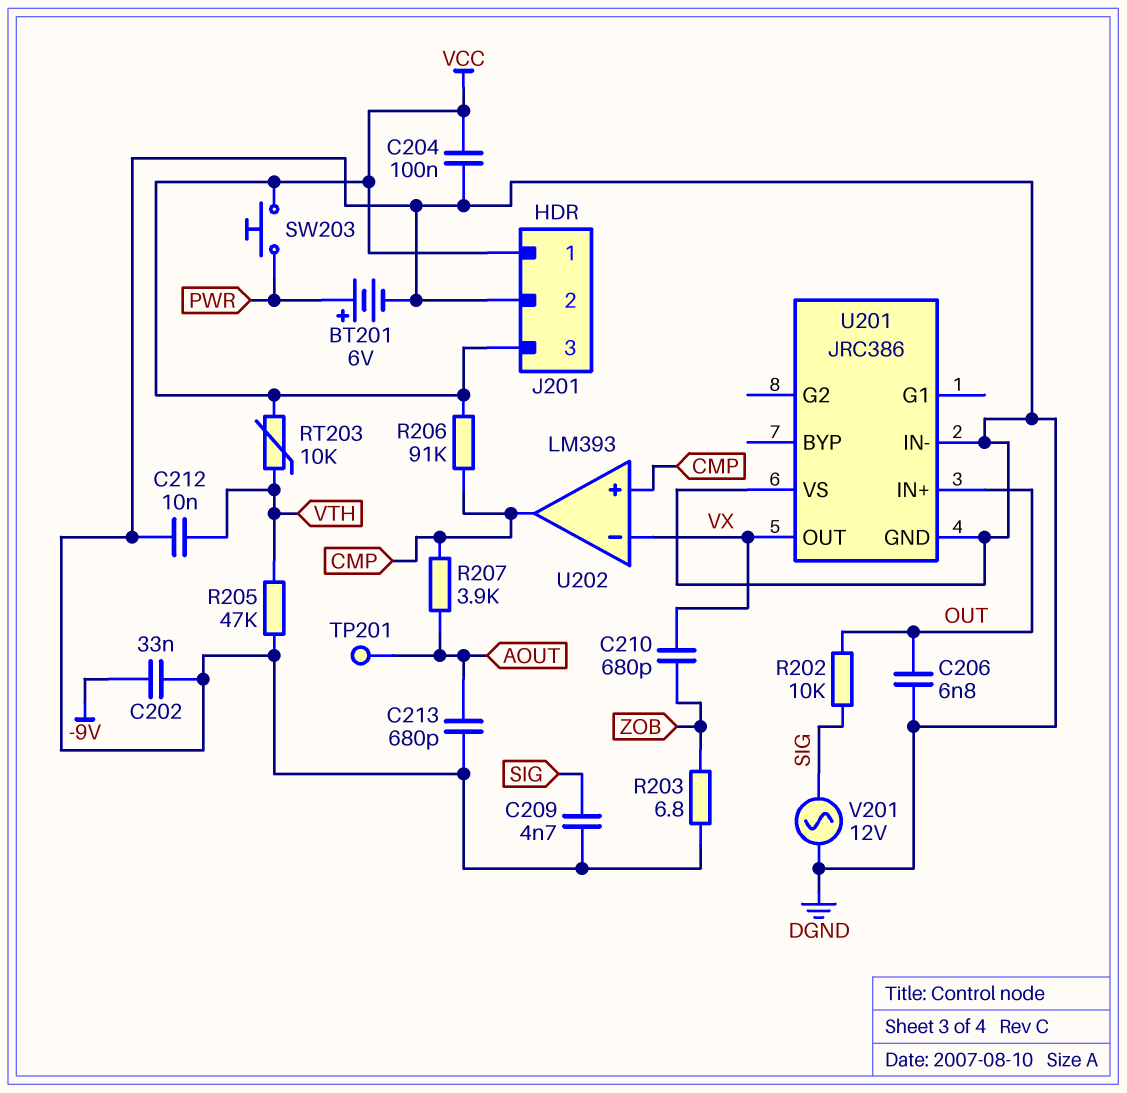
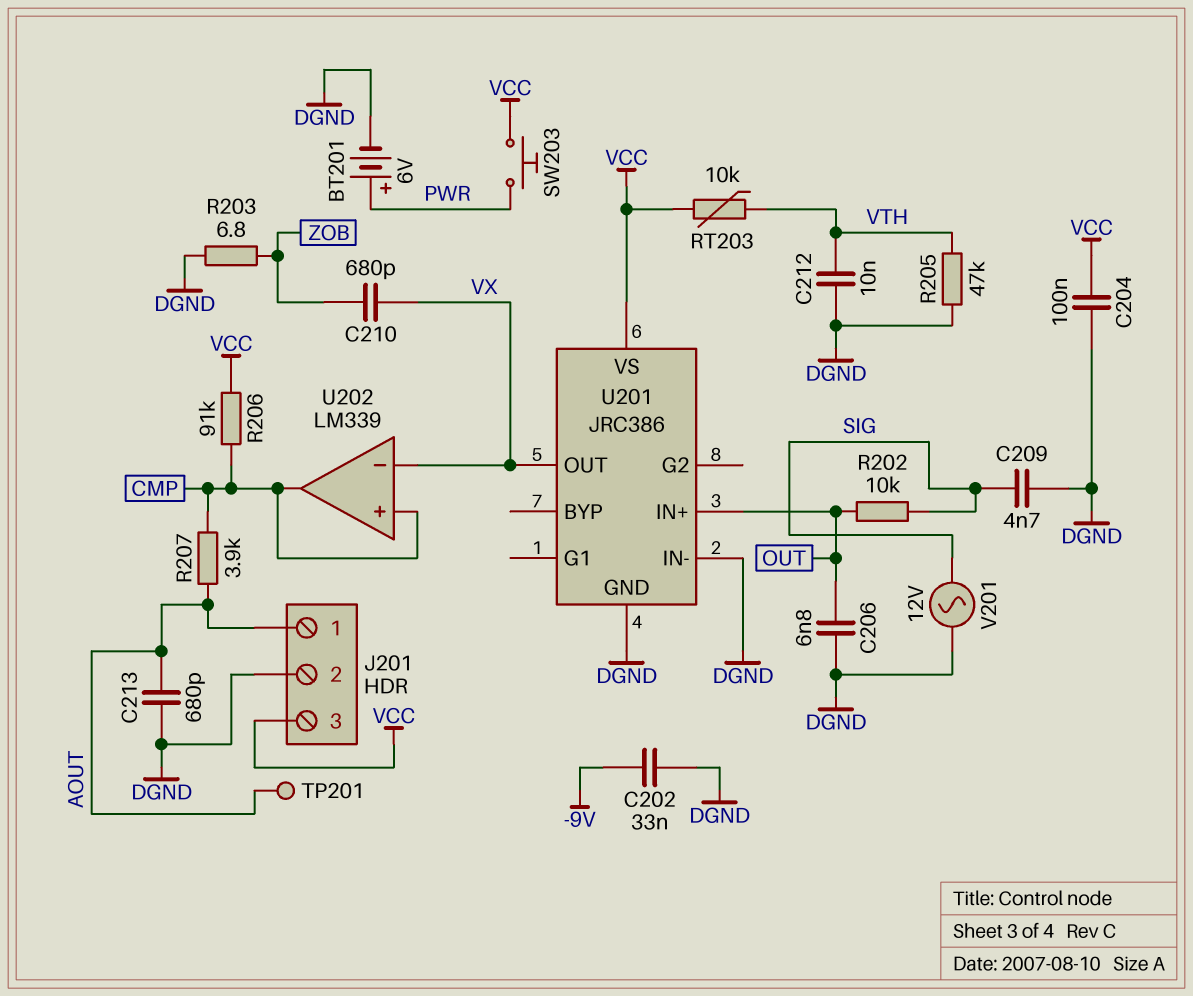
J201 pin 1: VCC -> AOUT
U201 pin VS: DGND -> VCC
U202: LM393 -> LM339

